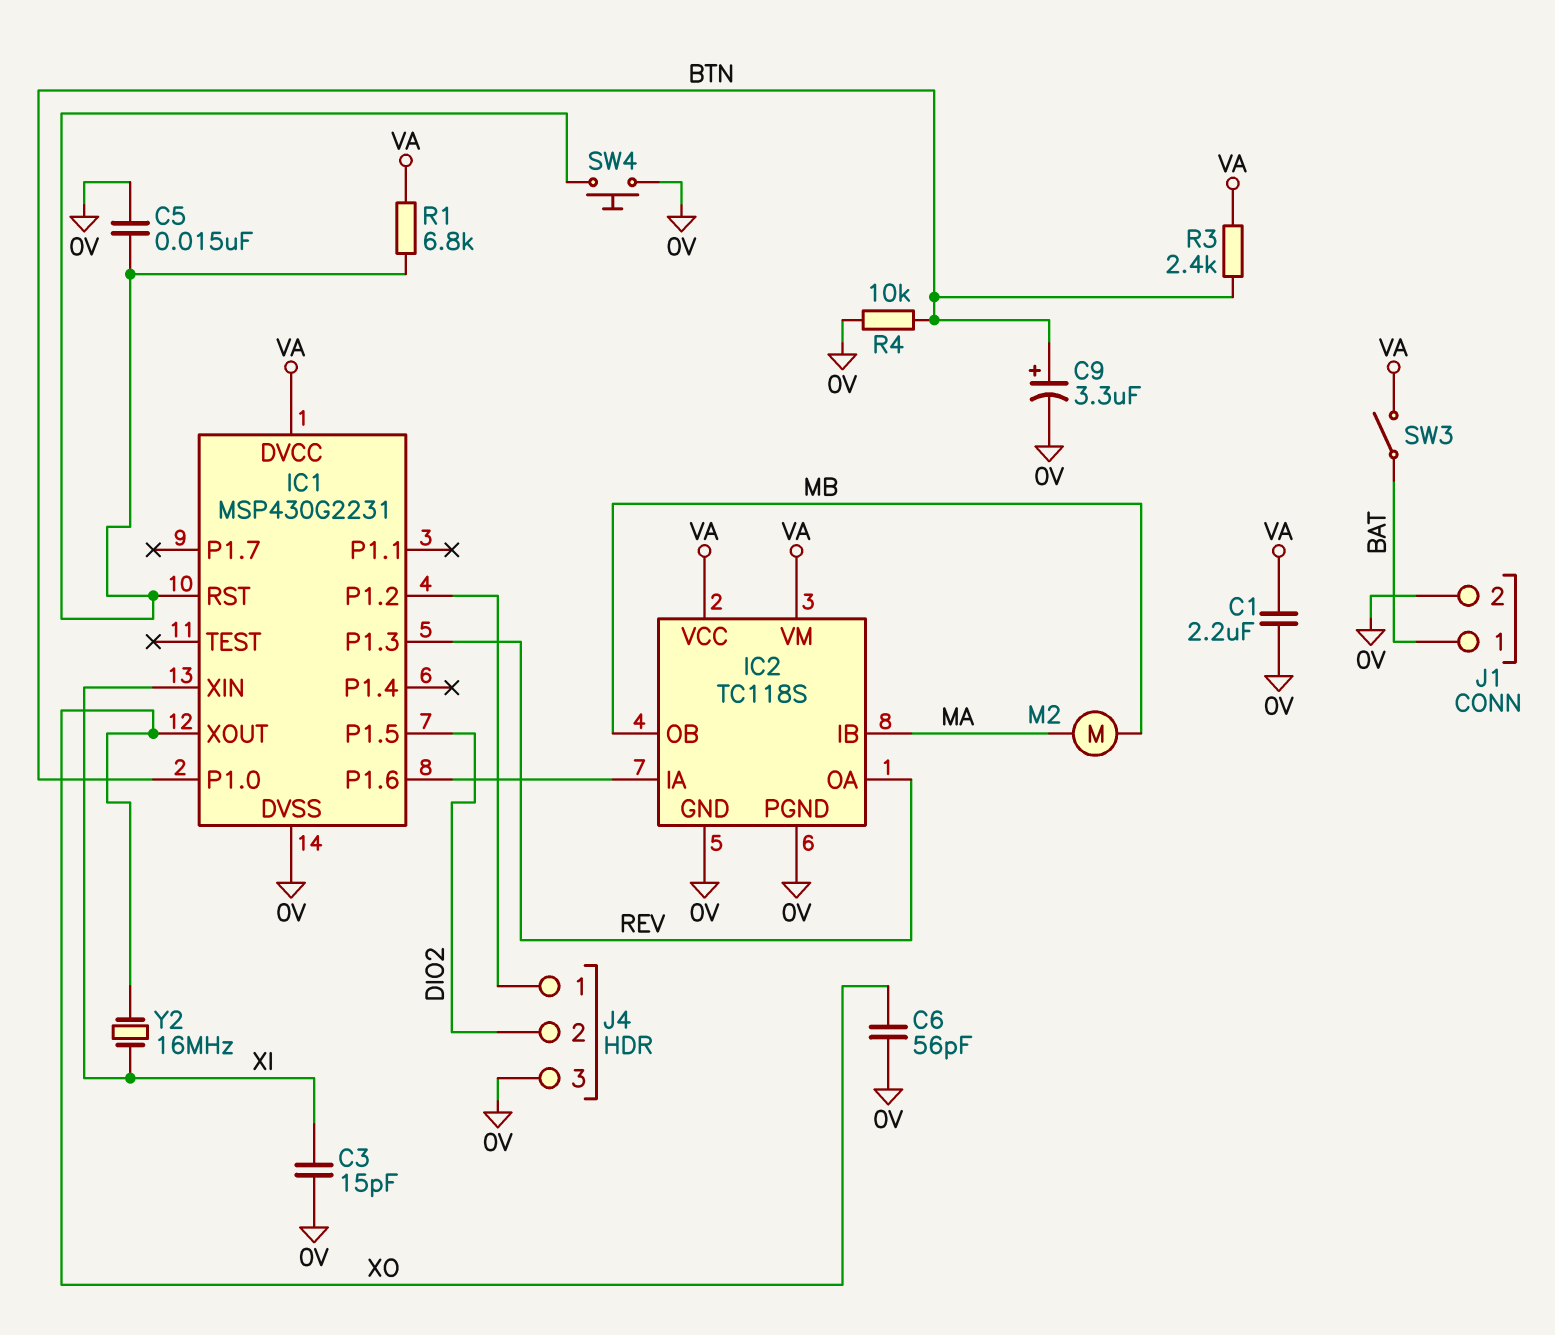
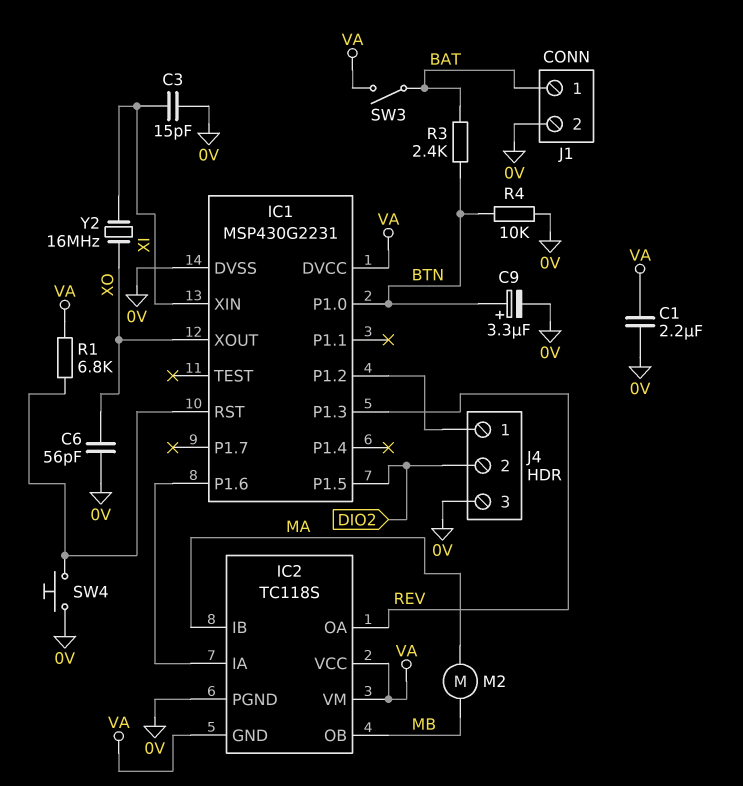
C5: 15nF (0V, IC1/RST) -> none
IC2 pin GND: 0V -> VA
R3: 2.4k (BTN, VA) -> 2.4k (BAT, BTN)

